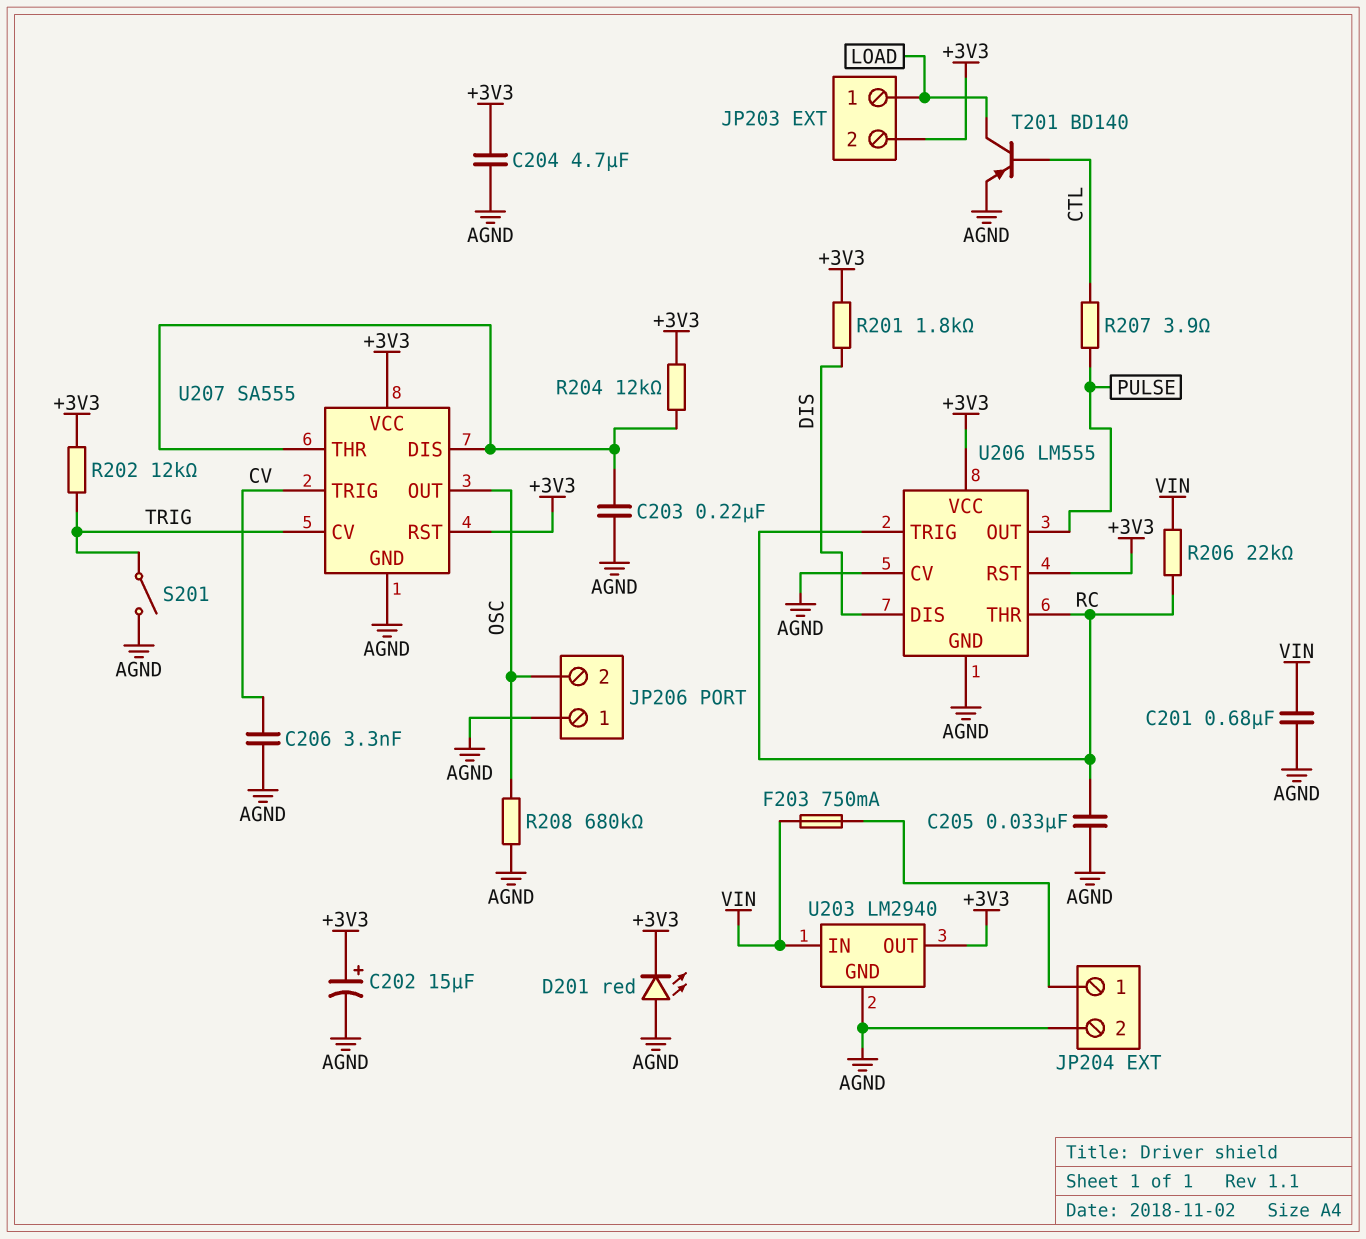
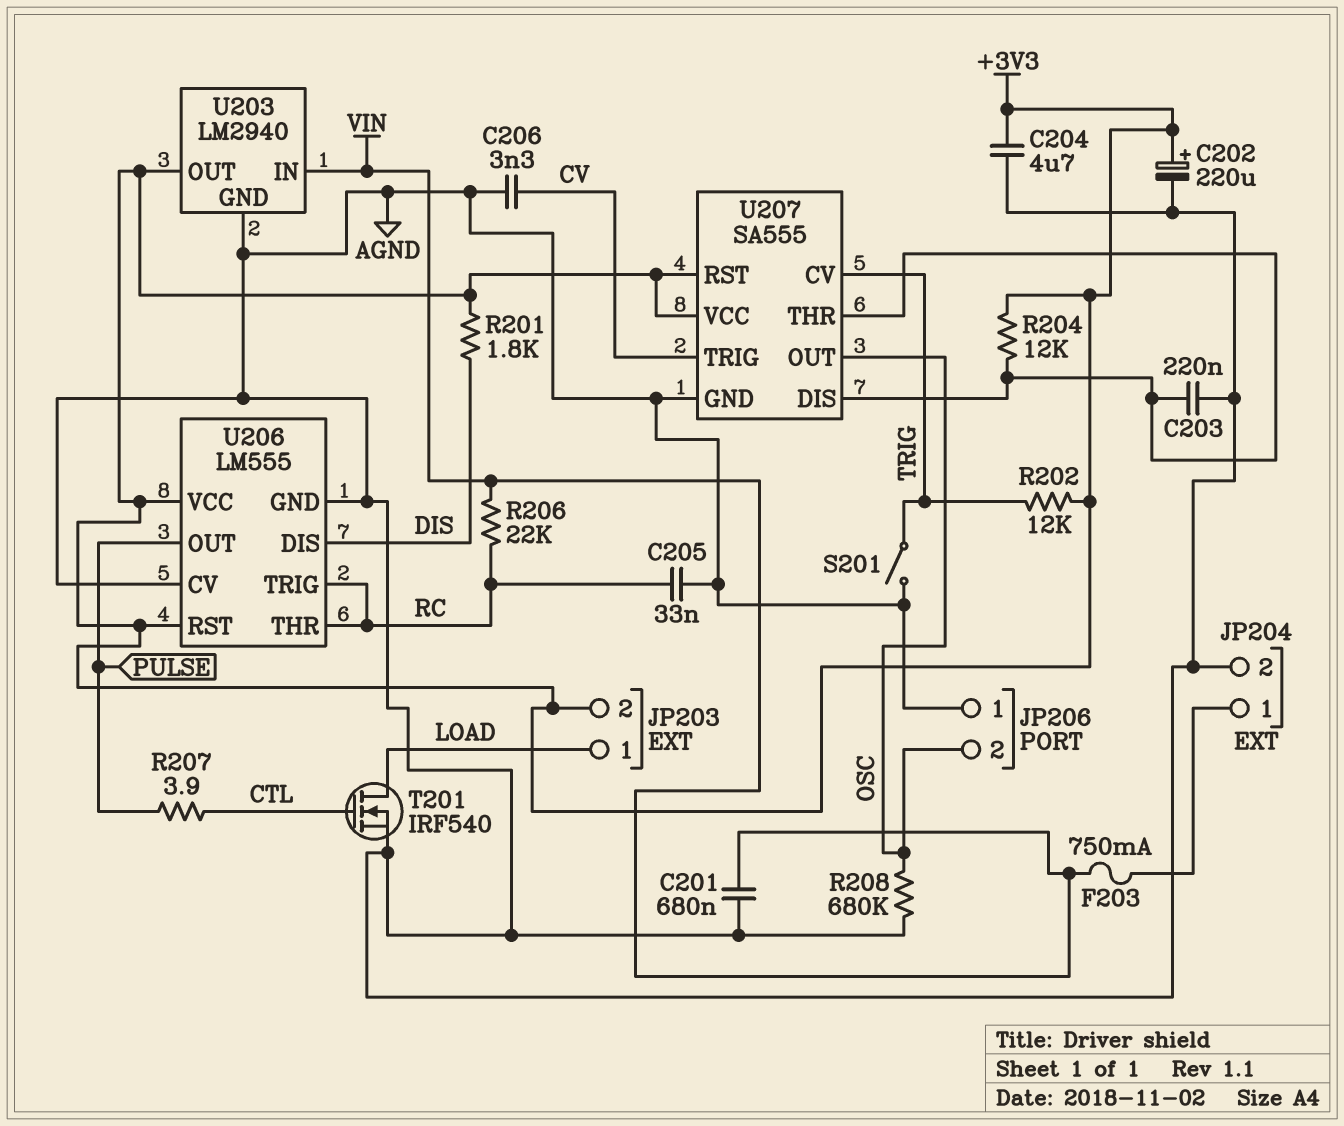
C202: 15uF (plus +3V3, minus AGND) -> 220uF (plus +3V3, minus AGND)
D201: LED red (A AGND, K +3V3) -> none
T201: PNP BD140 (B CTL, C LOAD, E AGND) -> NMOS IRF540 (G CTL, D LOAD, S AGND)

